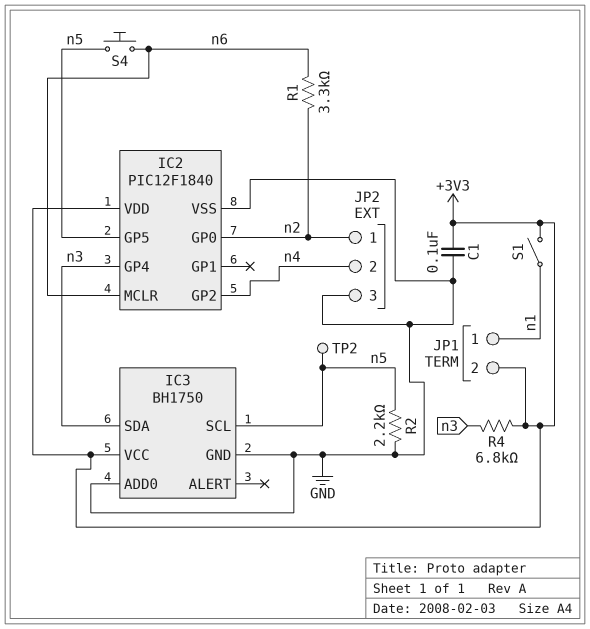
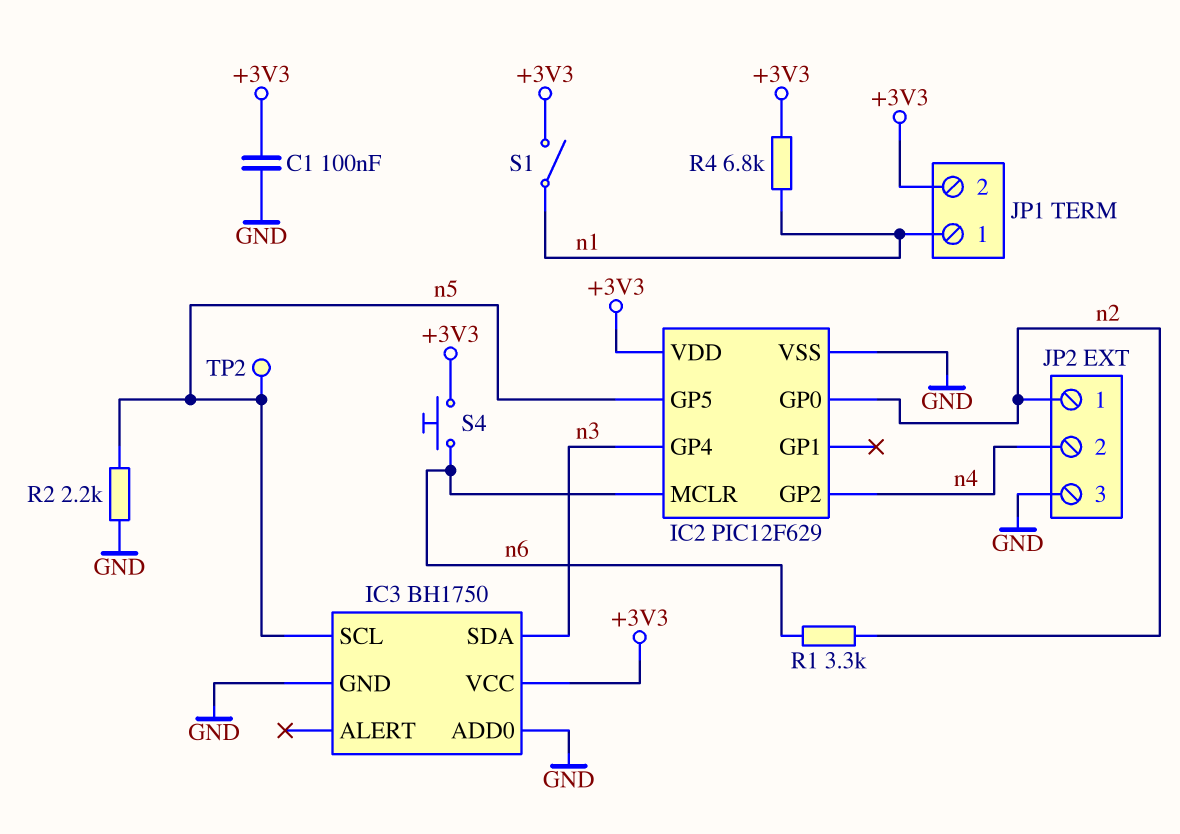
IC2: PIC12F1840 -> PIC12F629
R4: 6.8k (+3V3, n3) -> 6.8k (+3V3, n1)
S4: button (n5, n6) -> button (+3V3, n6)

